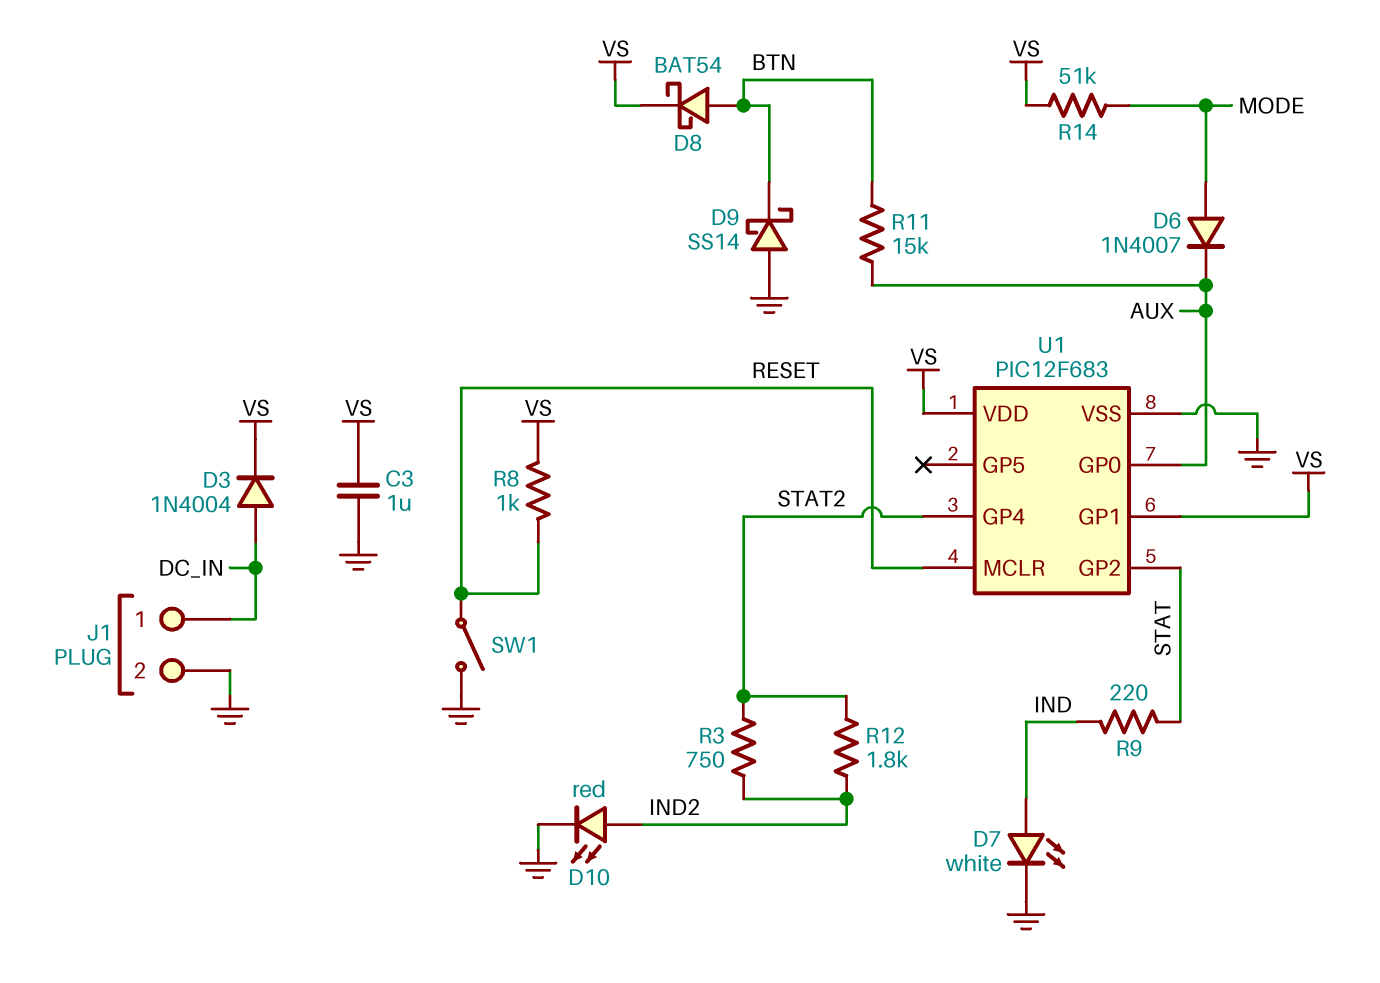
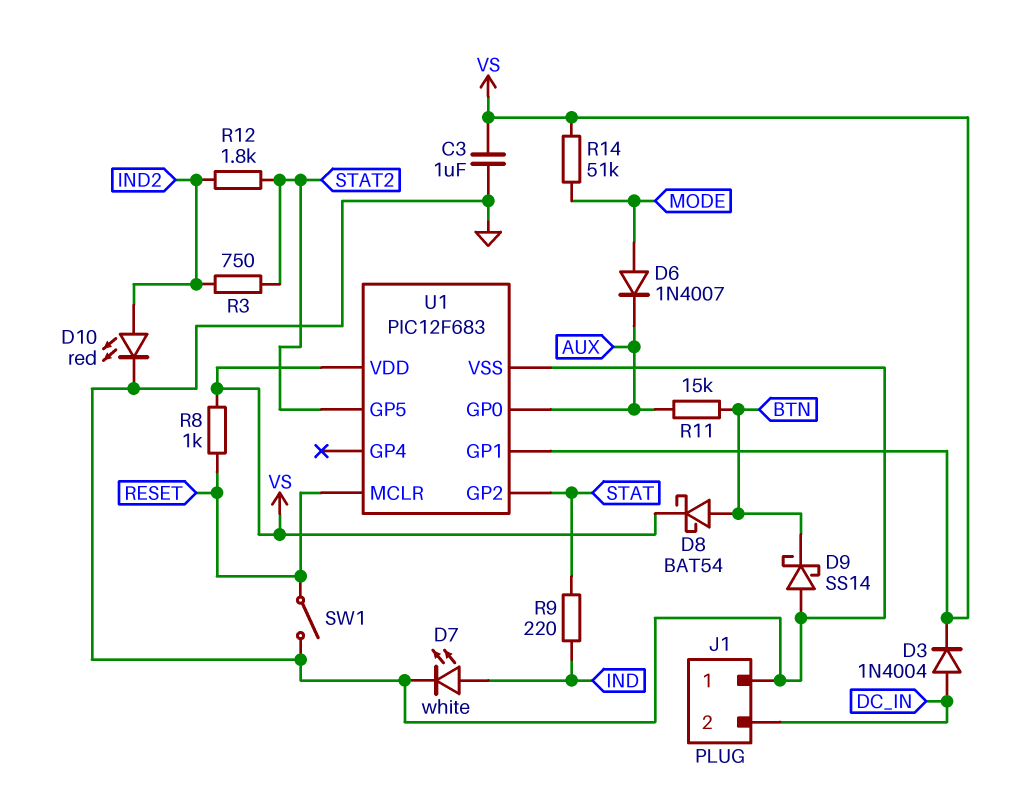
J1 pin 1: DC_IN -> GND
J1 pin 2: GND -> DC_IN
U1 pin GP4: STAT2 -> none
U1 pin GP5: none -> STAT2

